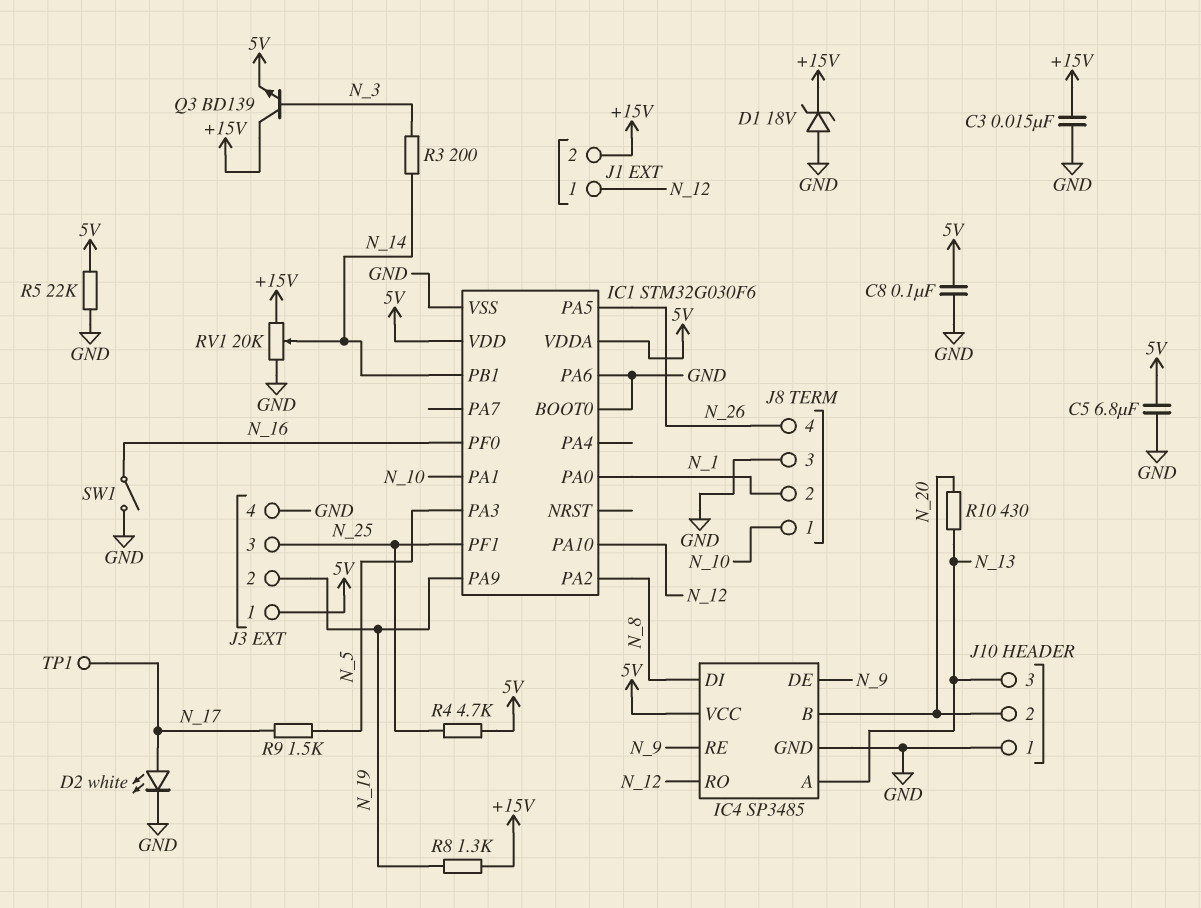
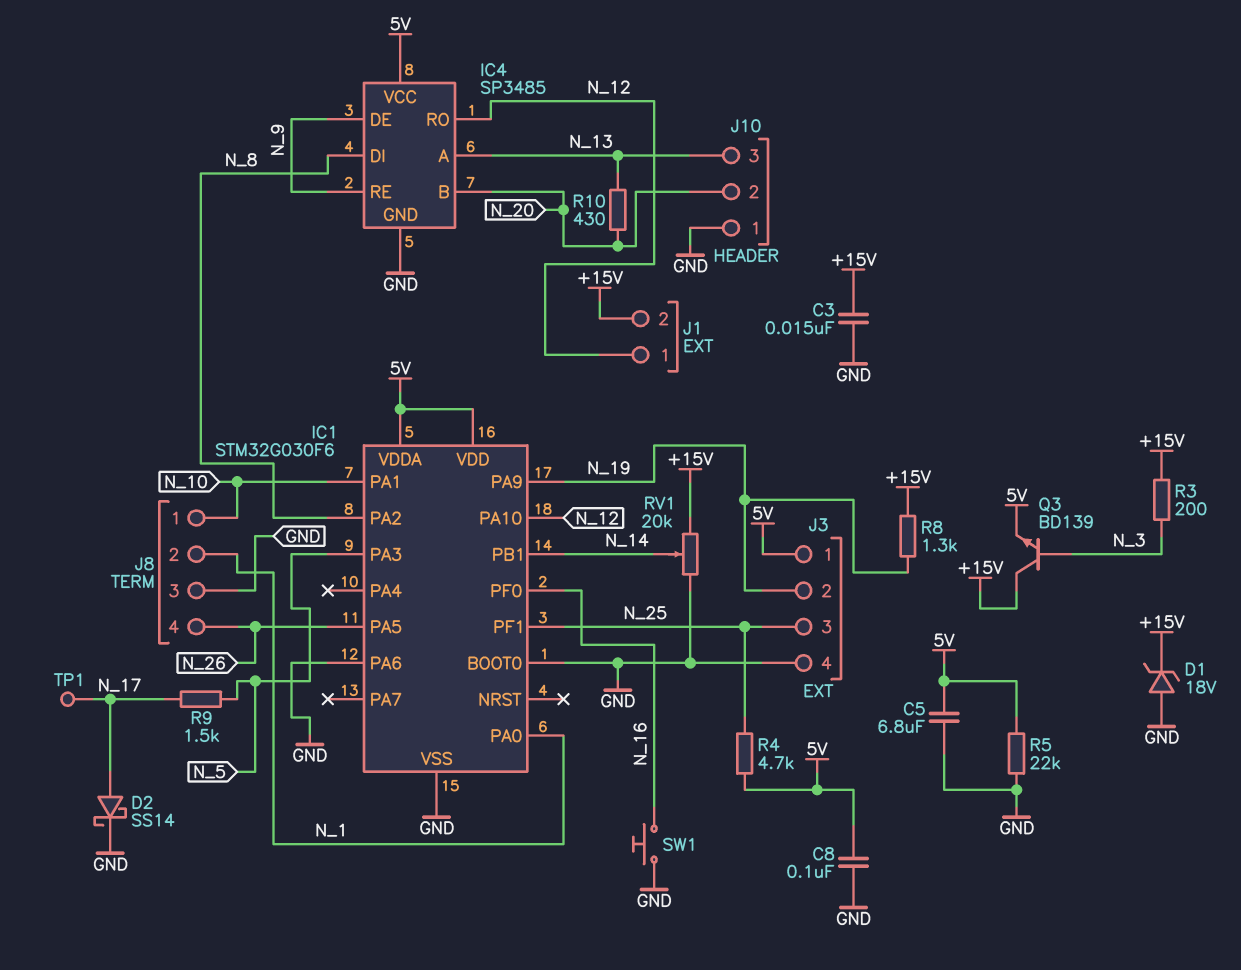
D2: LED white (A N_17, K GND) -> schottky SS14 (A N_17, K GND)
R3: 200 (N_3, N_14) -> 200 (+15V, N_3)
SW1: switch (GND, N_16) -> button (GND, N_16)

